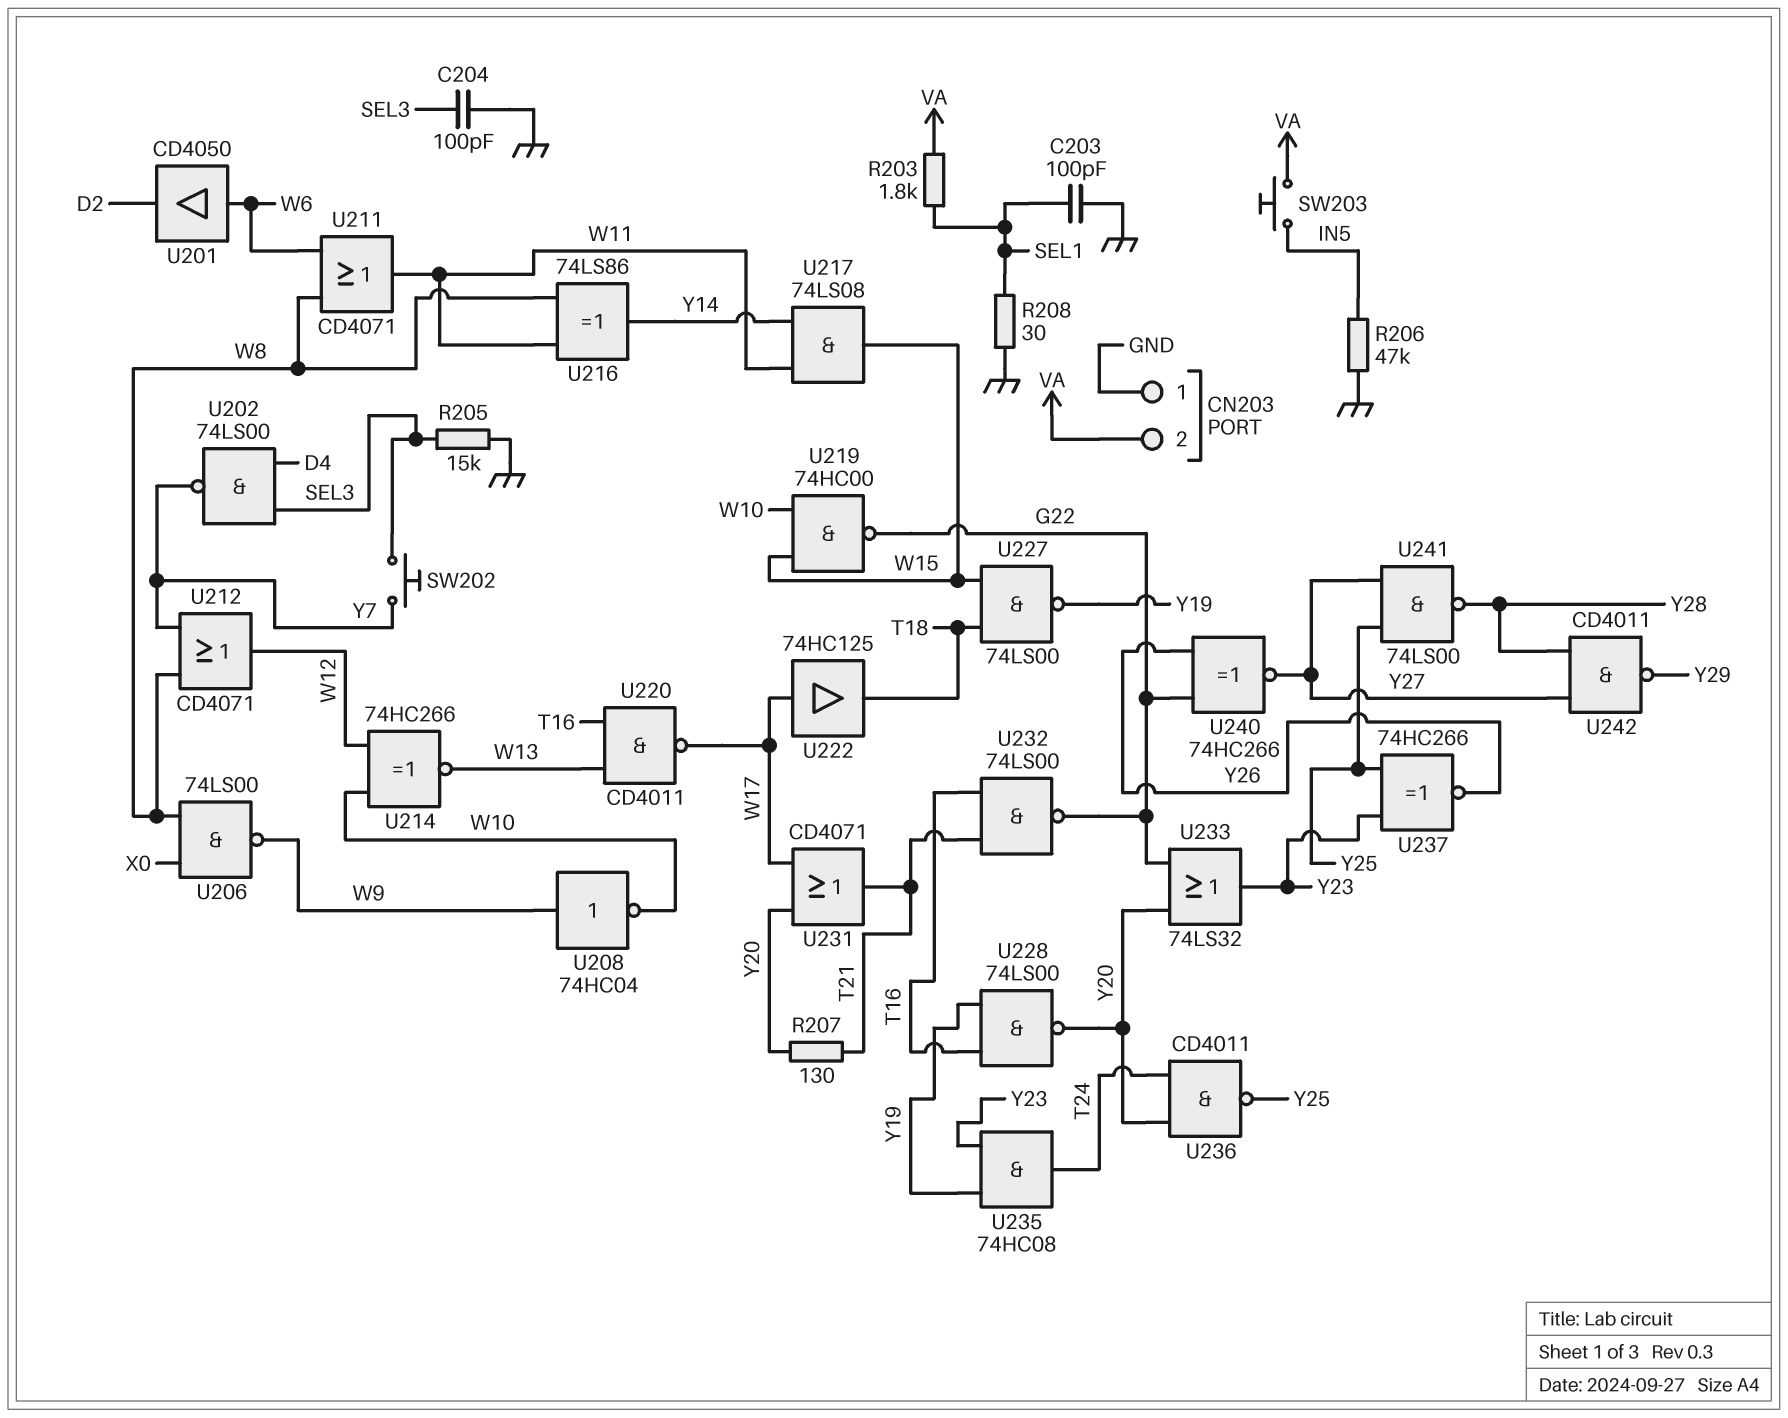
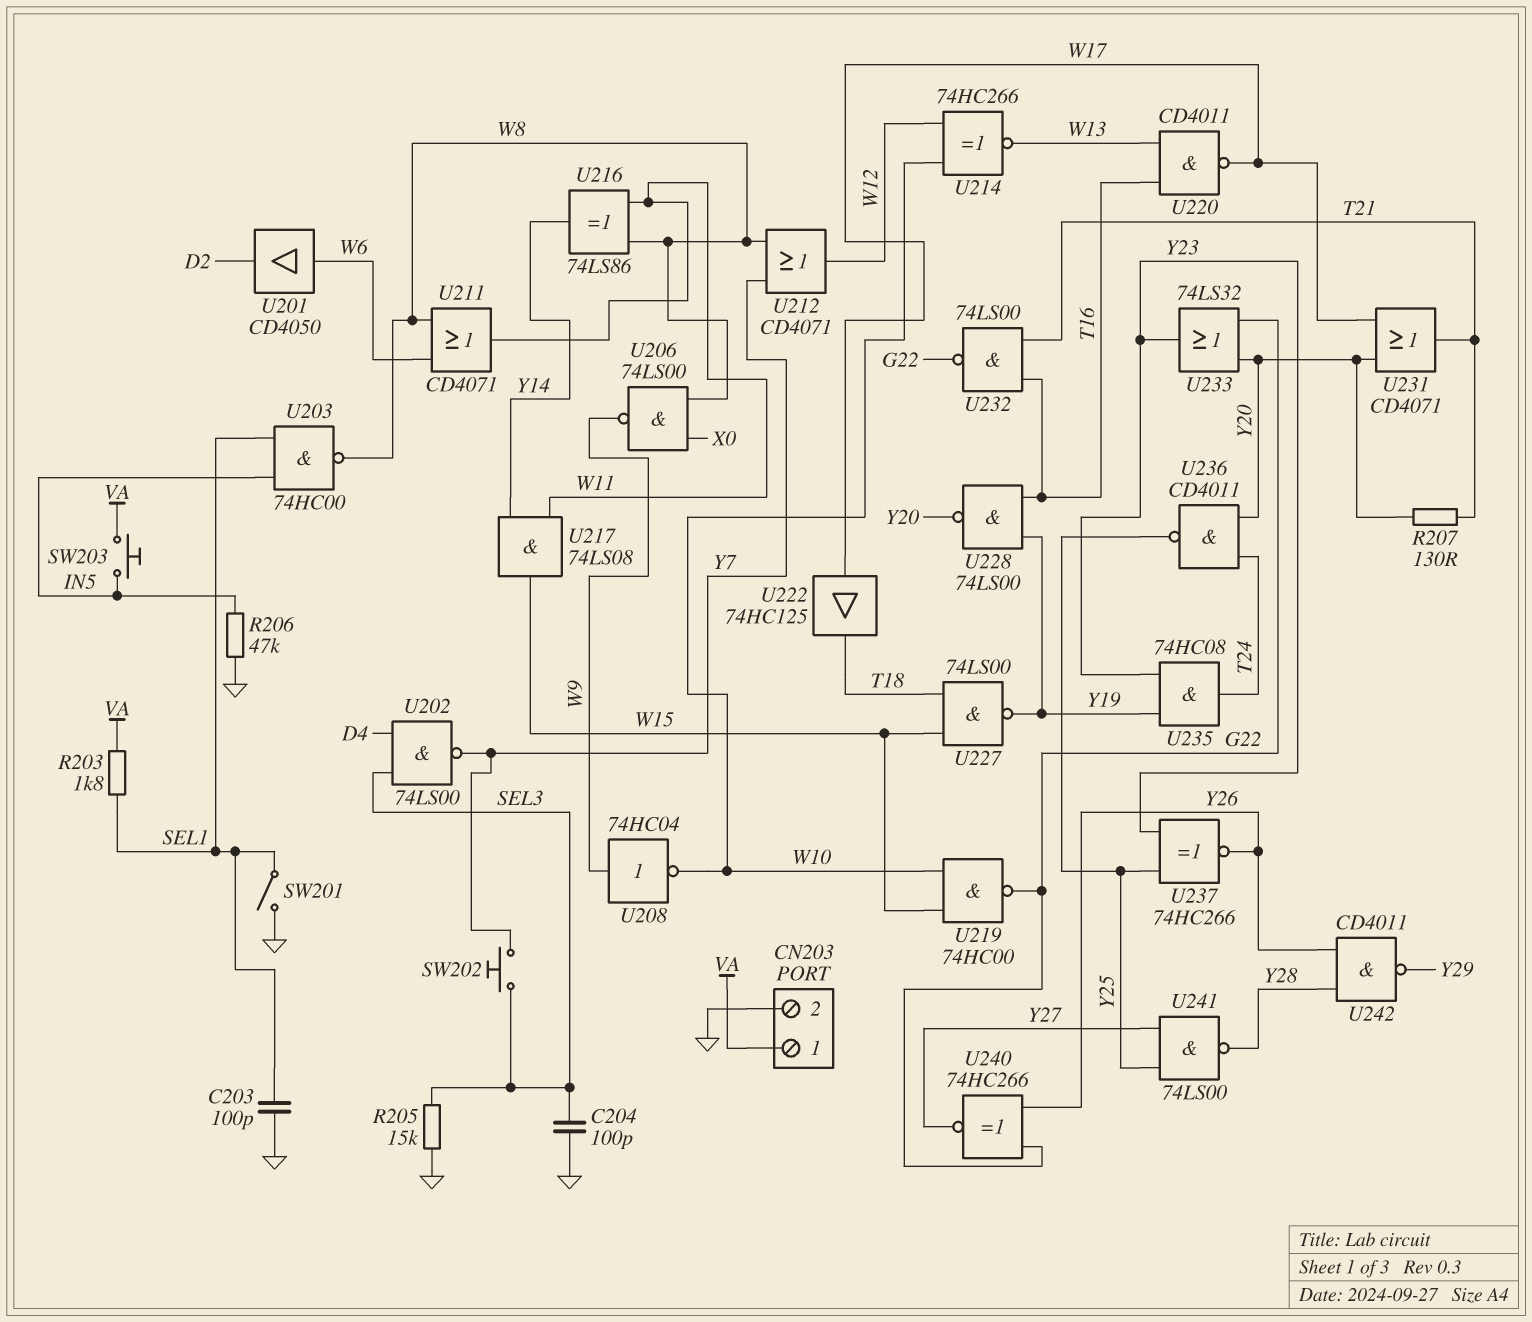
CN203 pin 1: GND -> VA
CN203 pin 2: VA -> GND
R208: 30 (GND, SEL1) -> none
SW201: none -> switch (GND, SEL1)
U203: none -> NAND 74HC00 (in IN5, in SEL1, out W8)
U242: NAND CD4011 (in Y27, in Y28, out Y29) -> NAND CD4011 (in Y26, in Y28, out Y29)

